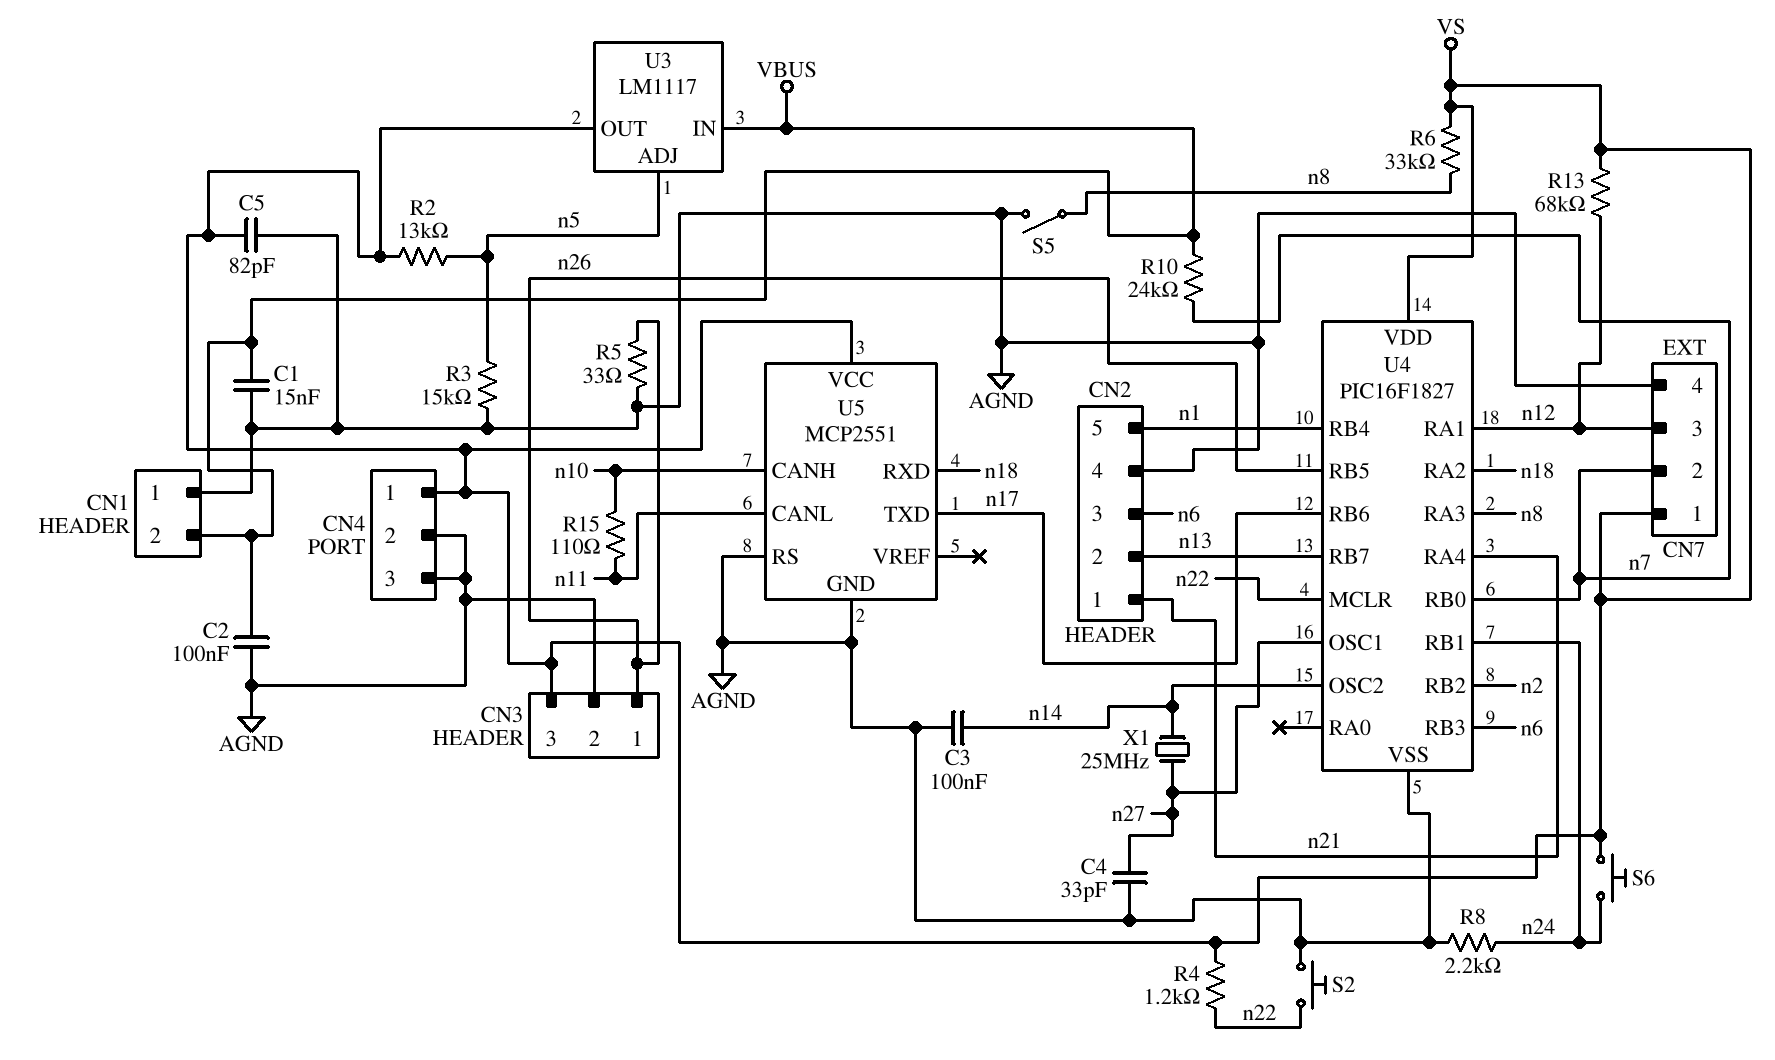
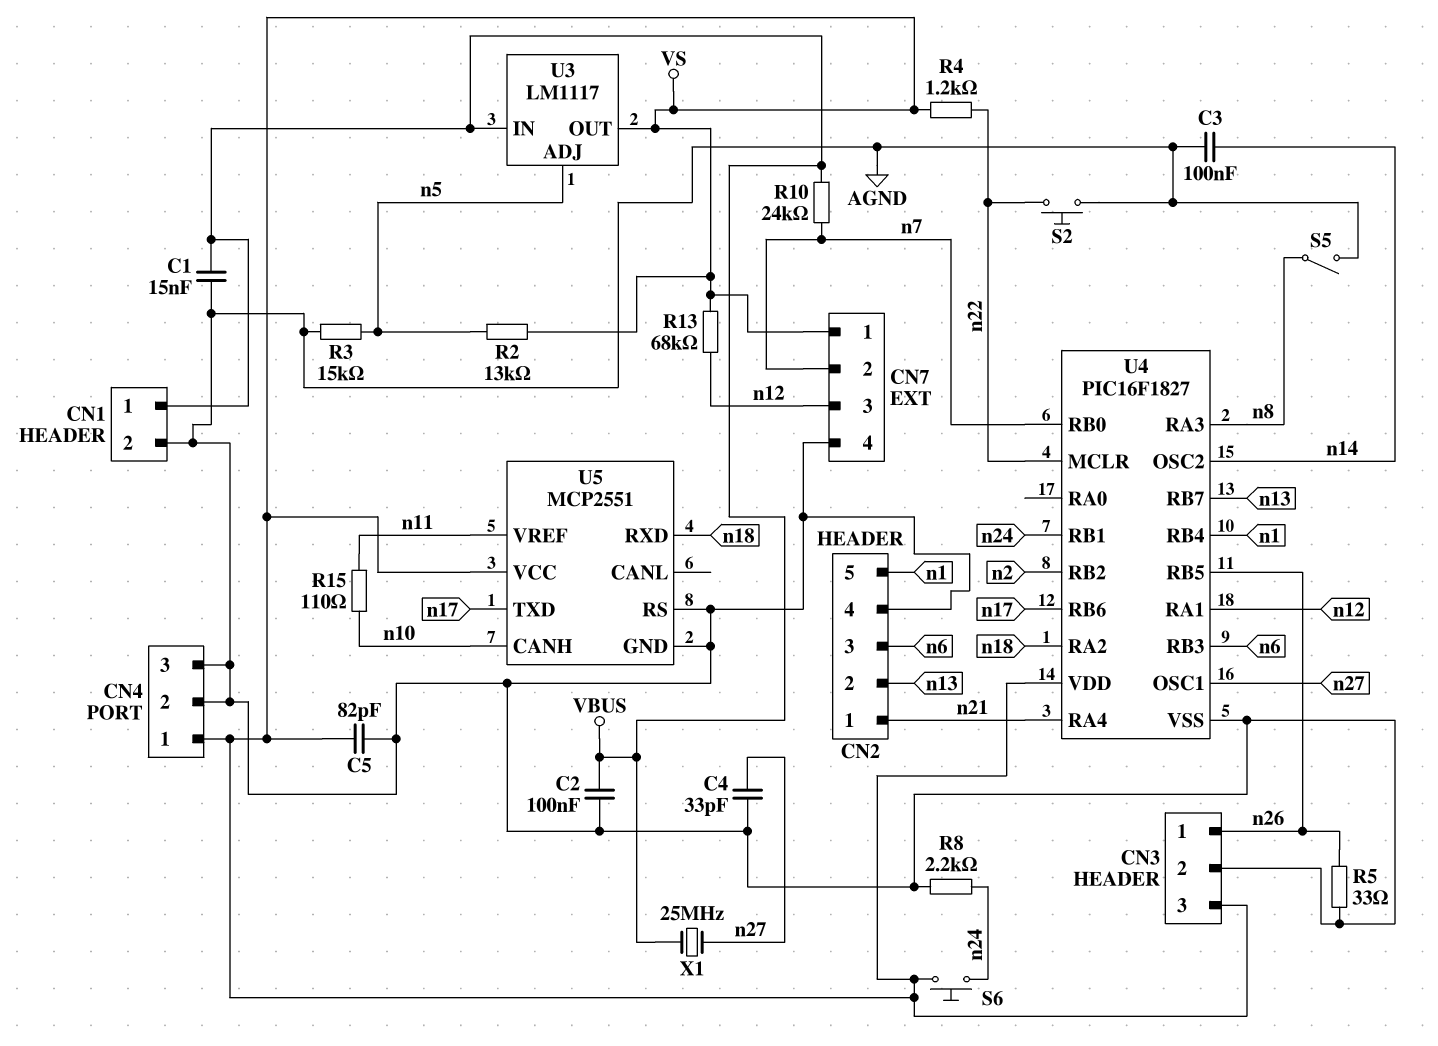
CN1 pin 1: AGND -> VBUS
CN1 pin 2: VBUS -> AGND
R6: 33k (VS, n8) -> none
U5 pin CANL: n11 -> none
U5 pin VREF: none -> n11
X1: 25MHz (n14, n27) -> 25MHz (VBUS, n27)

